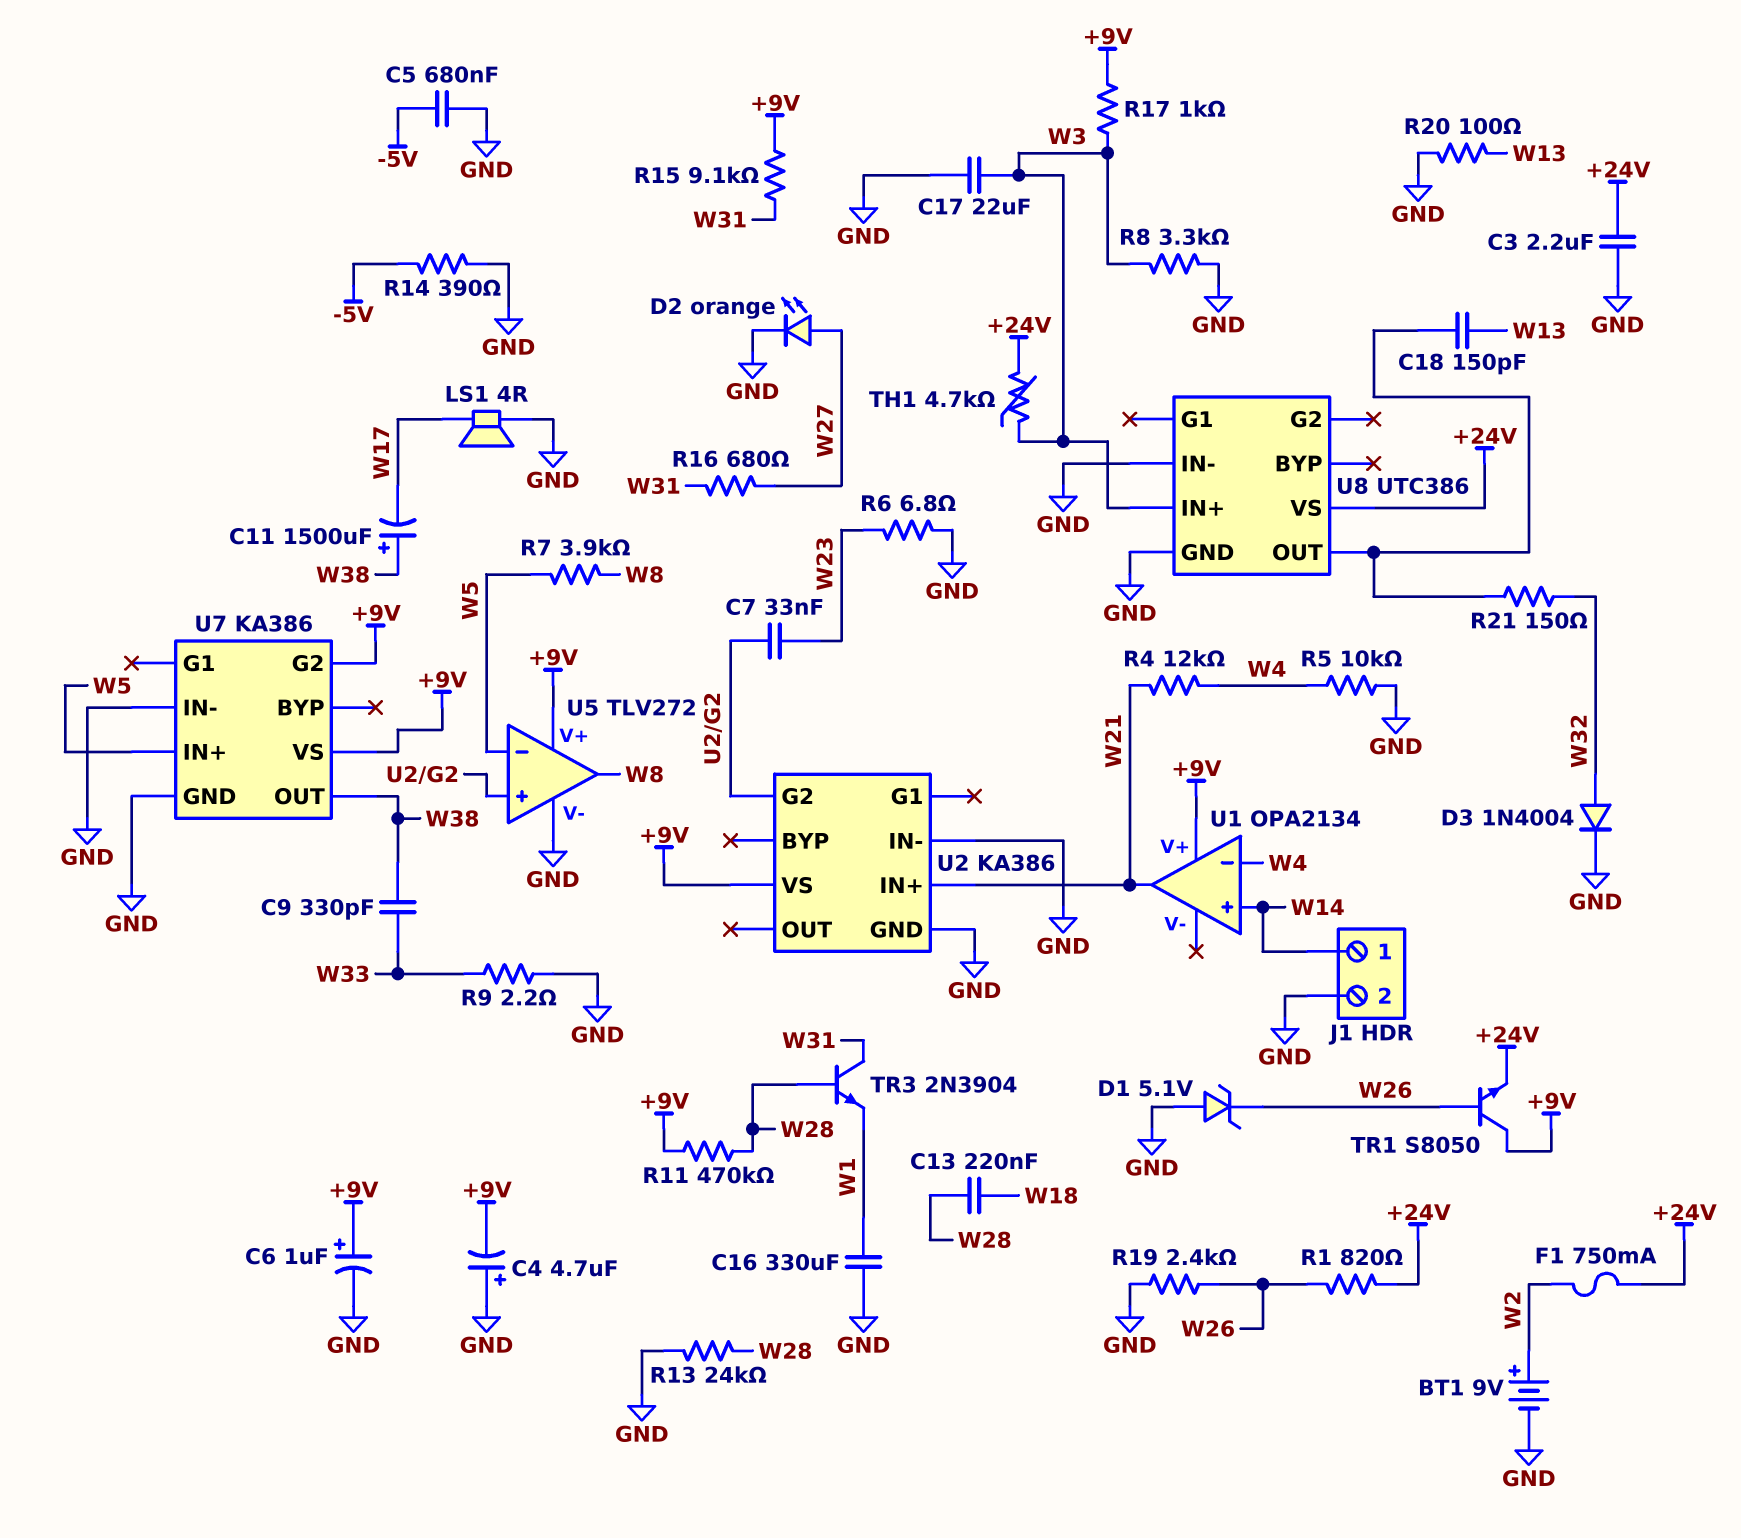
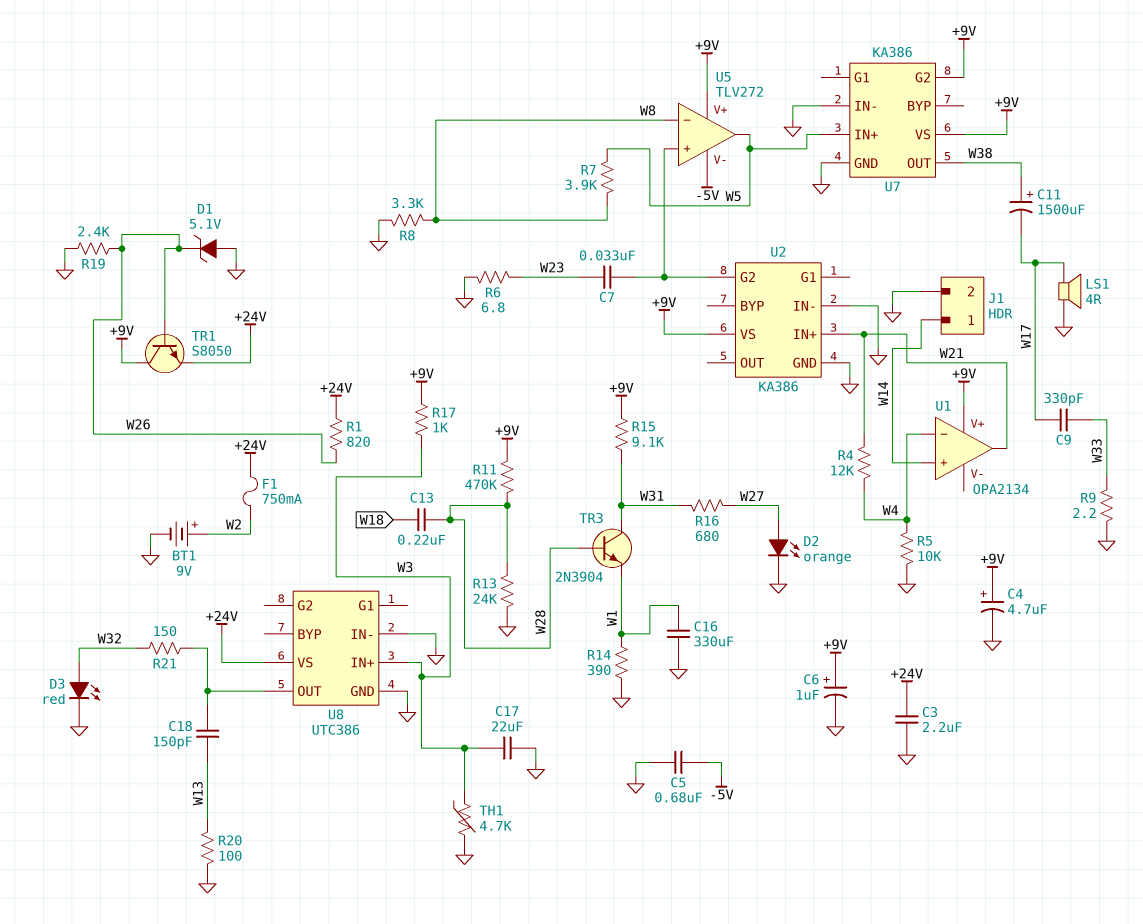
C4: 4.7uF (plus GND, minus +9V) -> 4.7uF (plus +9V, minus GND)
C9: 330pF (W33, W38) -> 330pF (W17, W33)
D3: diode 1N4004 (A W32, K GND) -> LED red (A W32, K GND)
R8: 3.3k (GND, W3) -> 3.3k (GND, W8)
R14: 390 (-5V, GND) -> 390 (GND, W1)
TH1: 4.7k (+24V, W3) -> 4.7k (GND, W3)
U5 pin V-: GND -> -5V
U5 pin in-: W5 -> W8
U5 pin out: W8 -> W5

